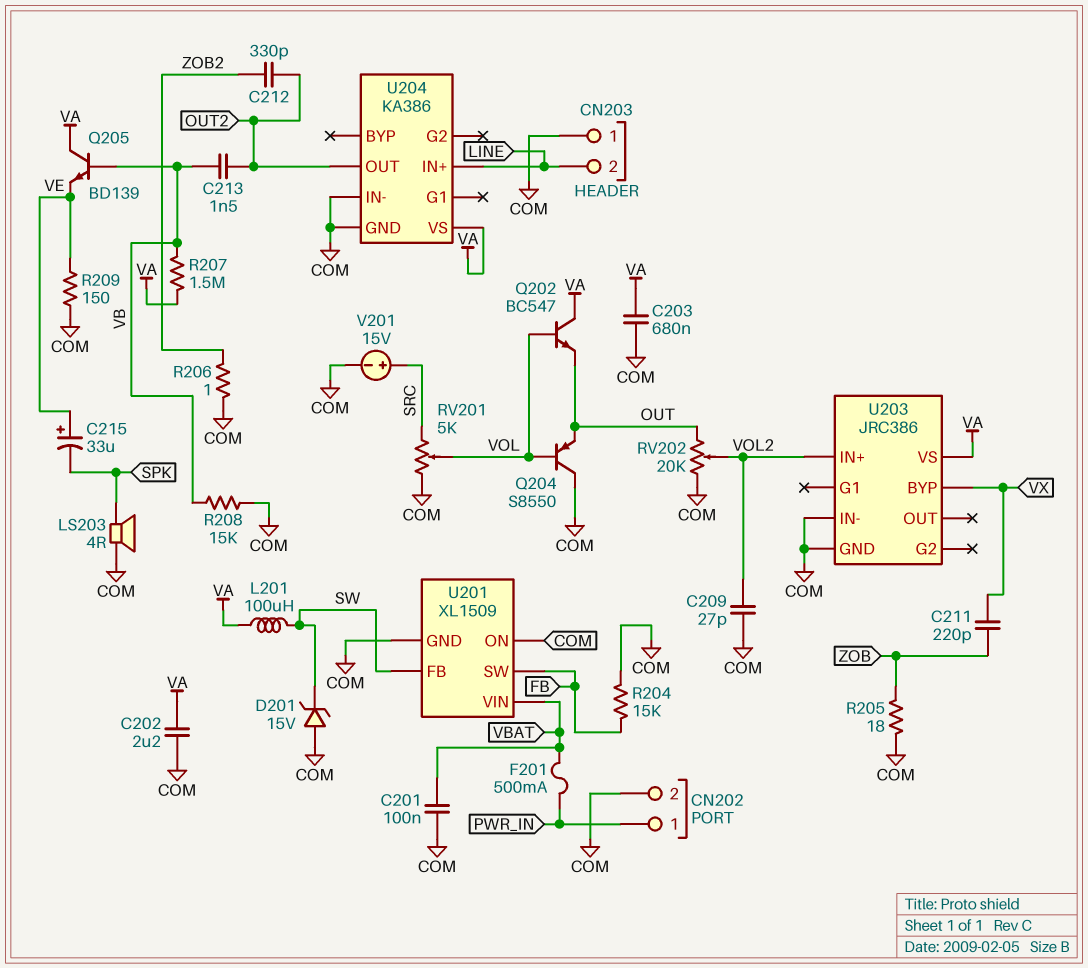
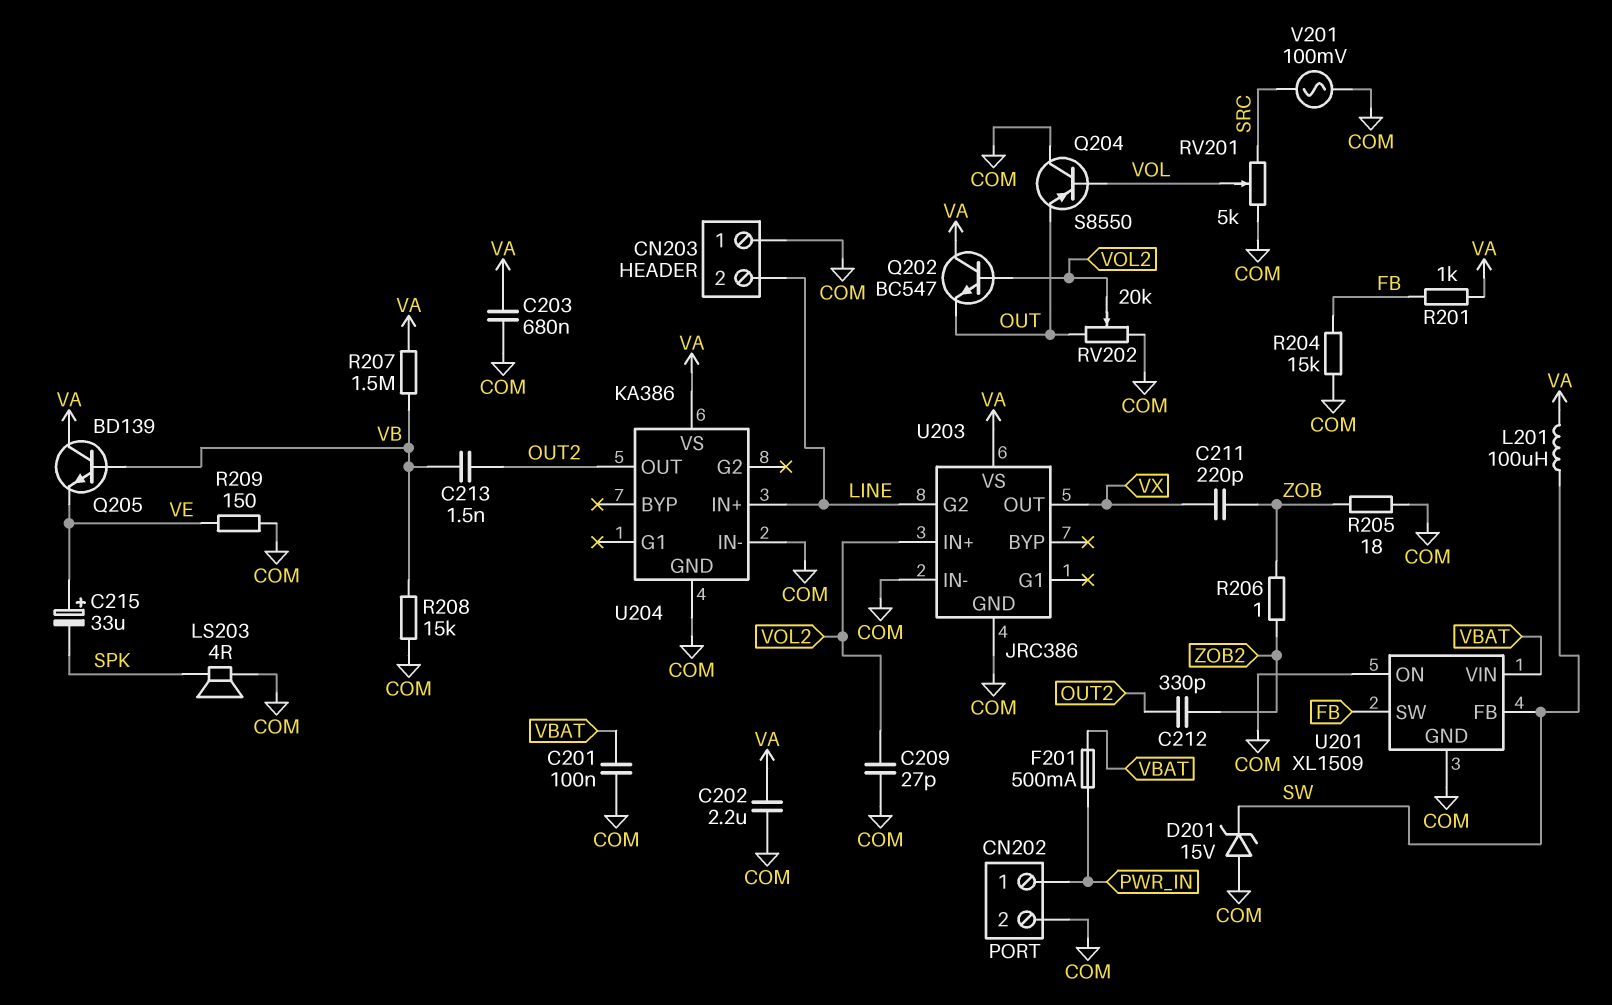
Q202: NPN BC547 (B VOL, C VA, E OUT) -> NPN BC547 (B VOL2, C VA, E OUT)
R201: none -> 1k (FB, VA)
R206: 1 (COM, ZOB2) -> 1 (ZOB, ZOB2)
U203 pin BYP: VX -> none
U203 pin G2: none -> LINE
U203 pin OUT: none -> VX
V201: 15V (plus SRC, minus COM) -> AC 100mV (COM, SRC)

